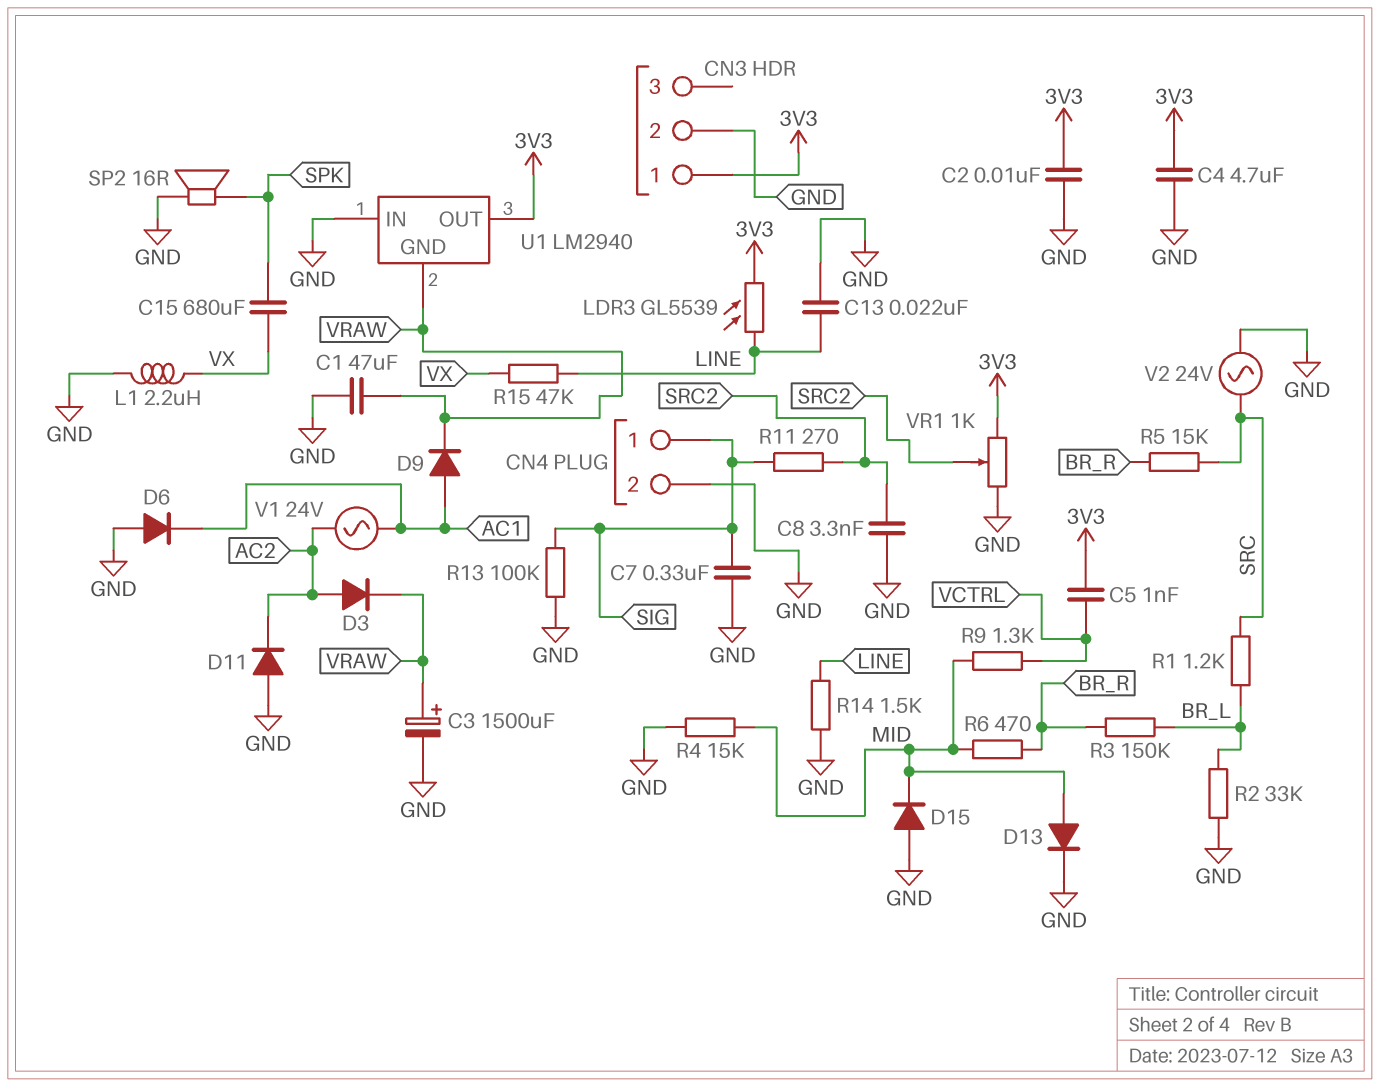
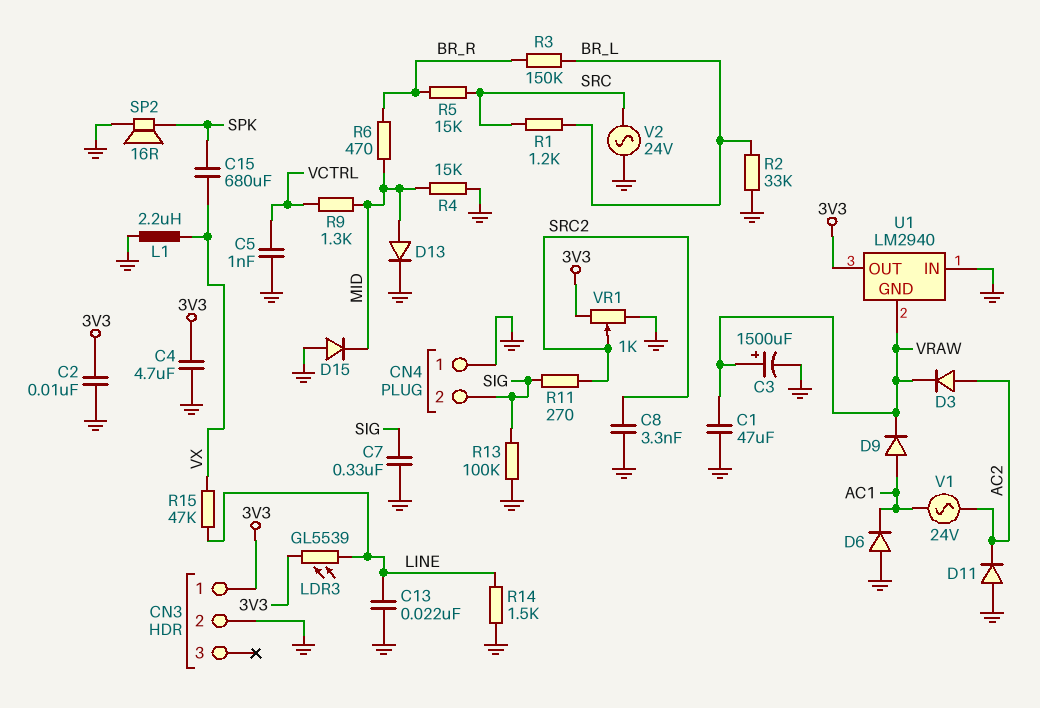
C5: 1nF (3V3, VCTRL) -> 1nF (GND, VCTRL)
CN4 pin 1: SIG -> GND
CN4 pin 2: GND -> SIG

